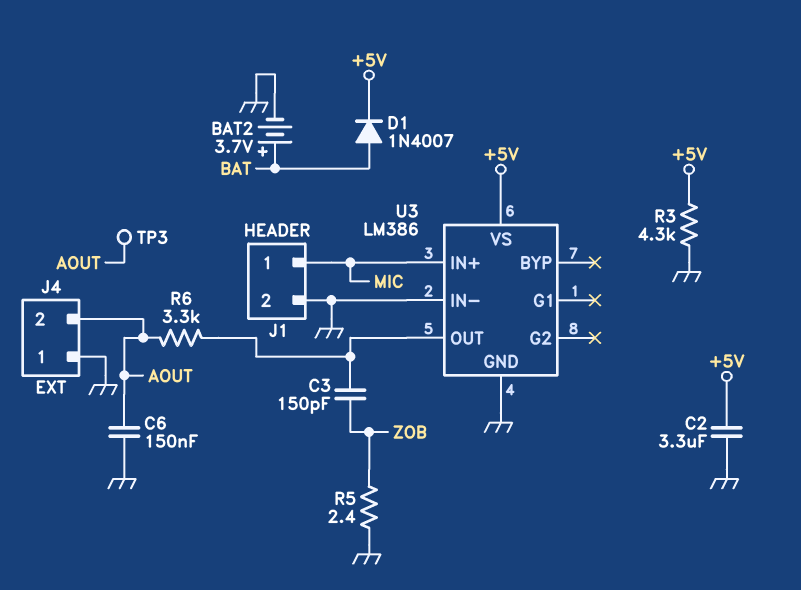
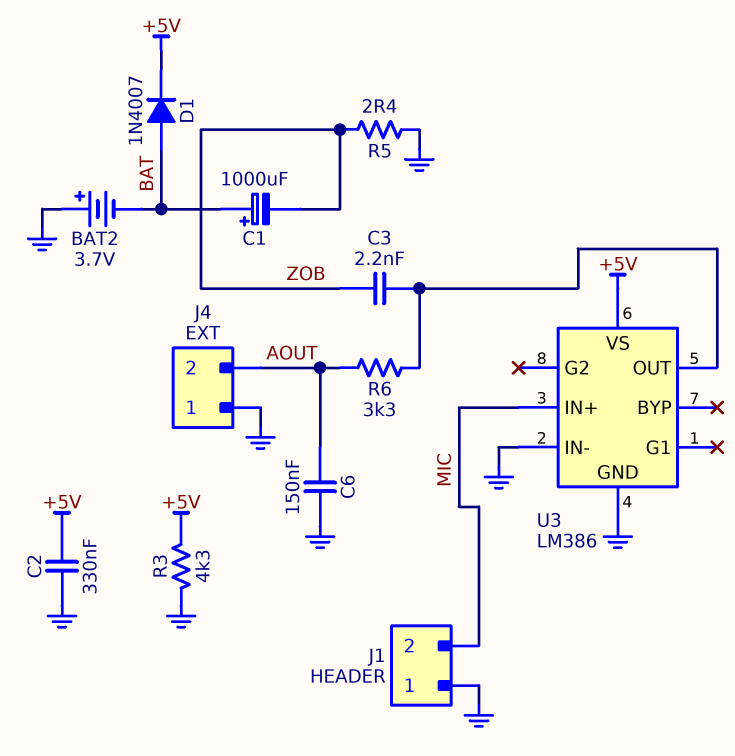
BAT2: 3.7V (plus BAT, minus GND) -> 3.7V (plus GND, minus BAT)
C1: none -> 1000uF (plus BAT, minus ZOB)
C2: 3.3uF (+5V, GND) -> 330nF (+5V, GND)
C3: 150pF (U3/OUT, ZOB) -> 2.2nF (U3/OUT, ZOB)
J1 pin 1: MIC -> GND
J1 pin 2: GND -> MIC
TP3: test point (AOUT) -> none

